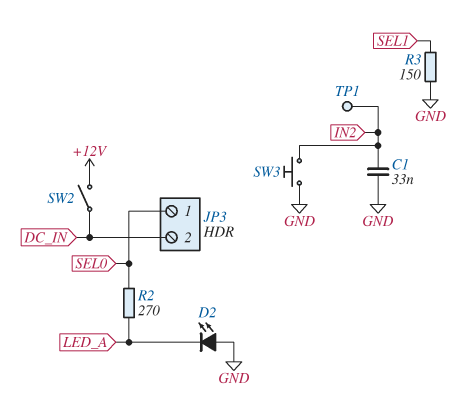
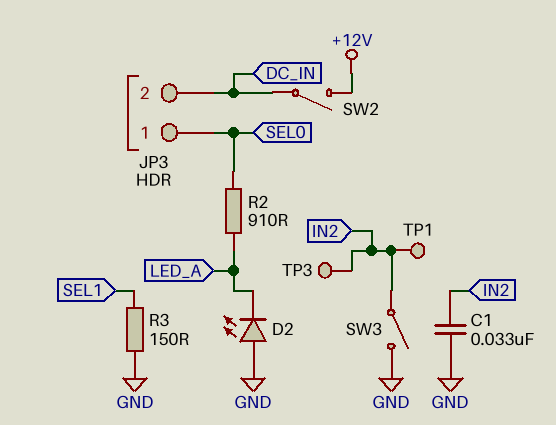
R2: 270 (LED_A, SEL0) -> 910 (LED_A, SEL0)
SW3: button (GND, IN2) -> switch (GND, IN2)
TP3: none -> test point (IN2)

